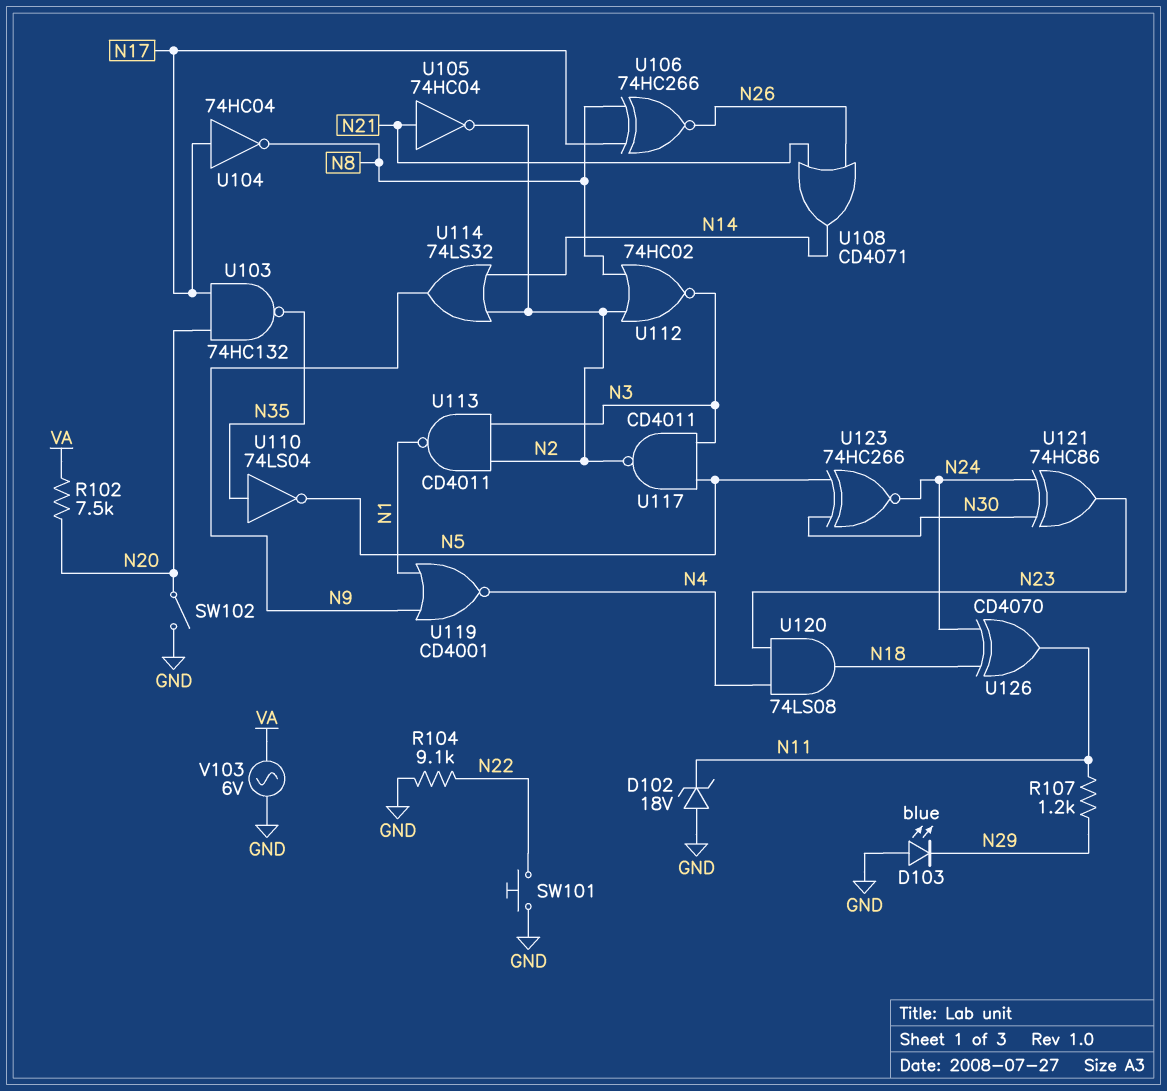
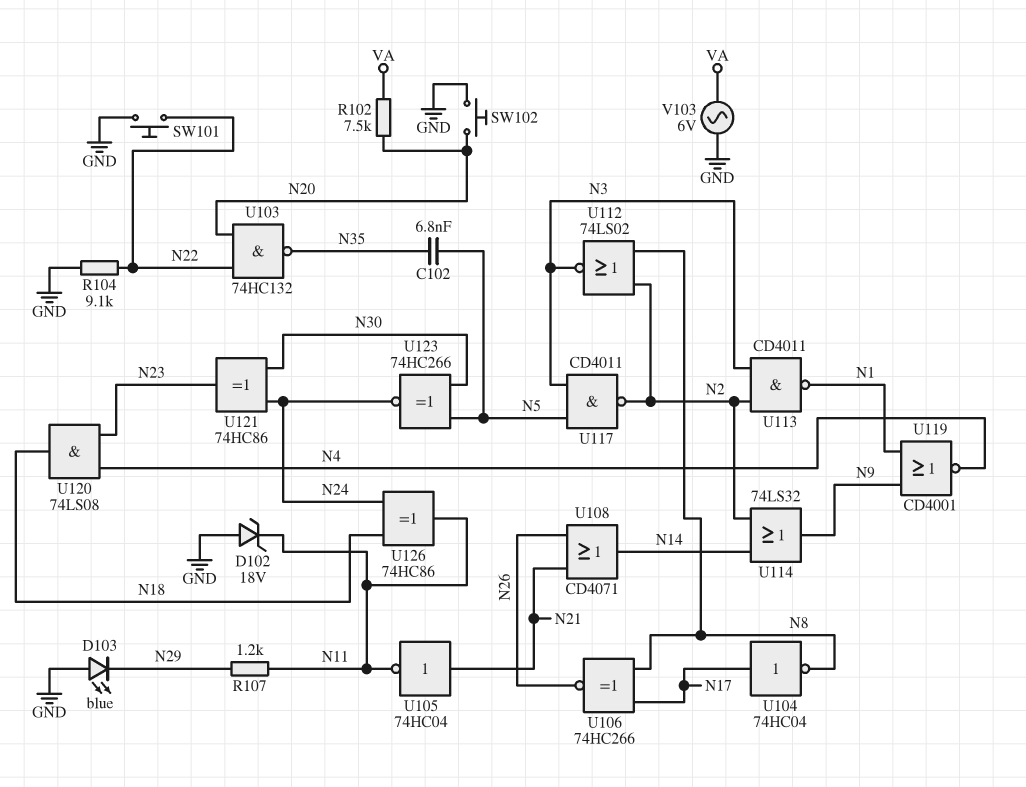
C102: none -> 6.8nF (N5, N35)
SW102: switch (GND, N20) -> button (GND, N20)
U103: NAND 74HC132 (in N17, in N20, out N35) -> NAND 74HC132 (in N20, in N22, out N35)
U105: NOT 74HC04 (in N21, out N2) -> NOT 74HC04 (in N21, out N11)
U110: NOT 74LS04 (in N35, out N5) -> none
U112: NOR 74HC02 (in N2, in N8, out N3) -> NOR 74LS02 (in N2, in N8, out N3)
U126: XOR CD4070 (in N18, in N24, out N11) -> XOR 74HC86 (in N18, in N24, out N11)

